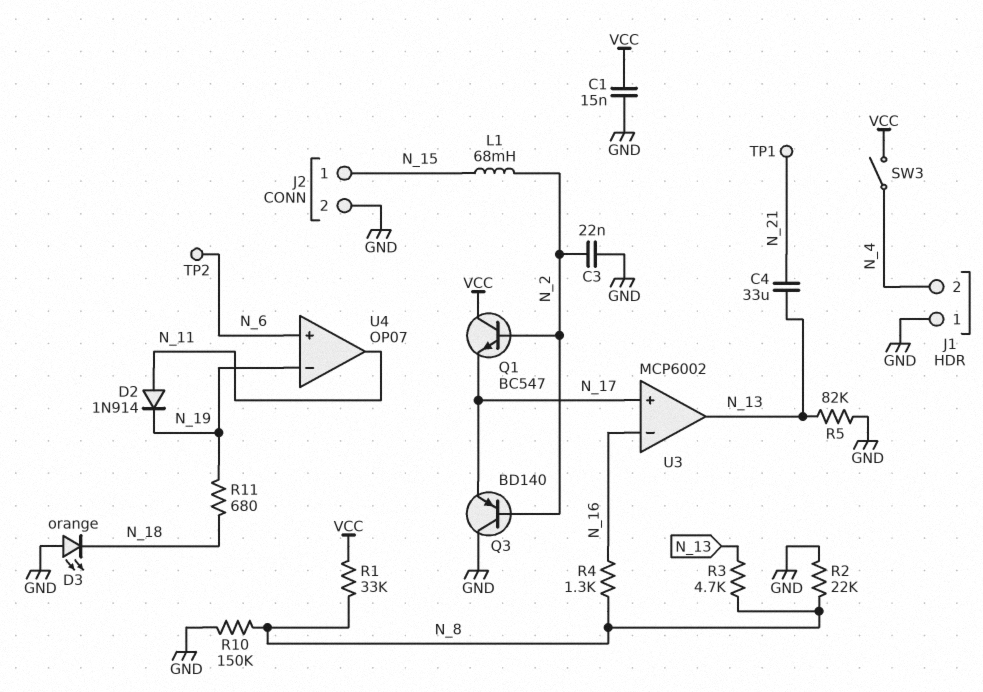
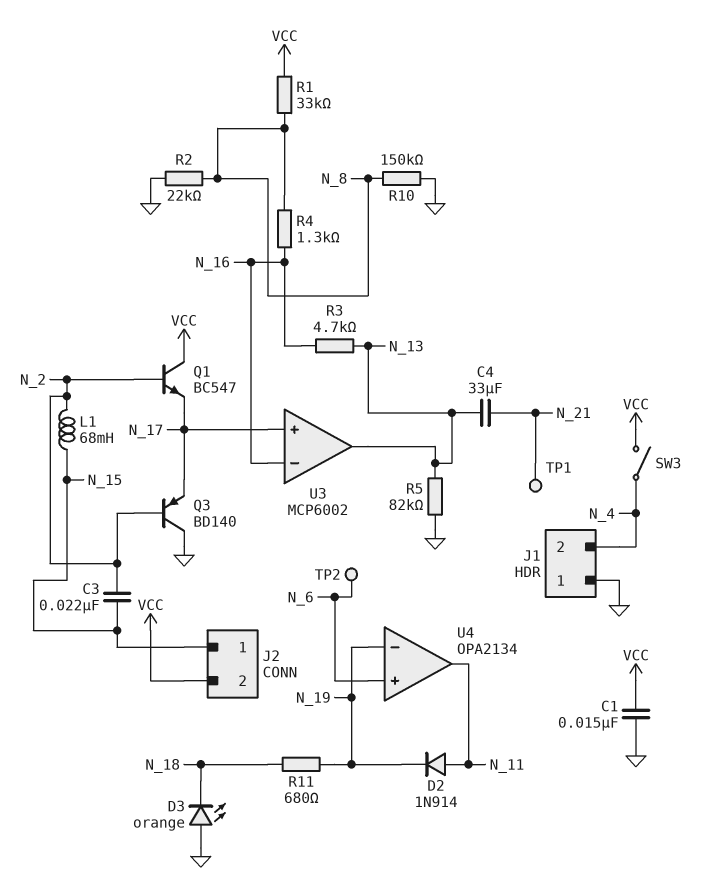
C3: 22nF (GND, N_2) -> 22nF (N_2, N_15)
J2 pin 2: GND -> VCC
R3: 4.7k (N_8, N_13) -> 4.7k (N_13, N_16)
U4: OP07 -> OPA2134

